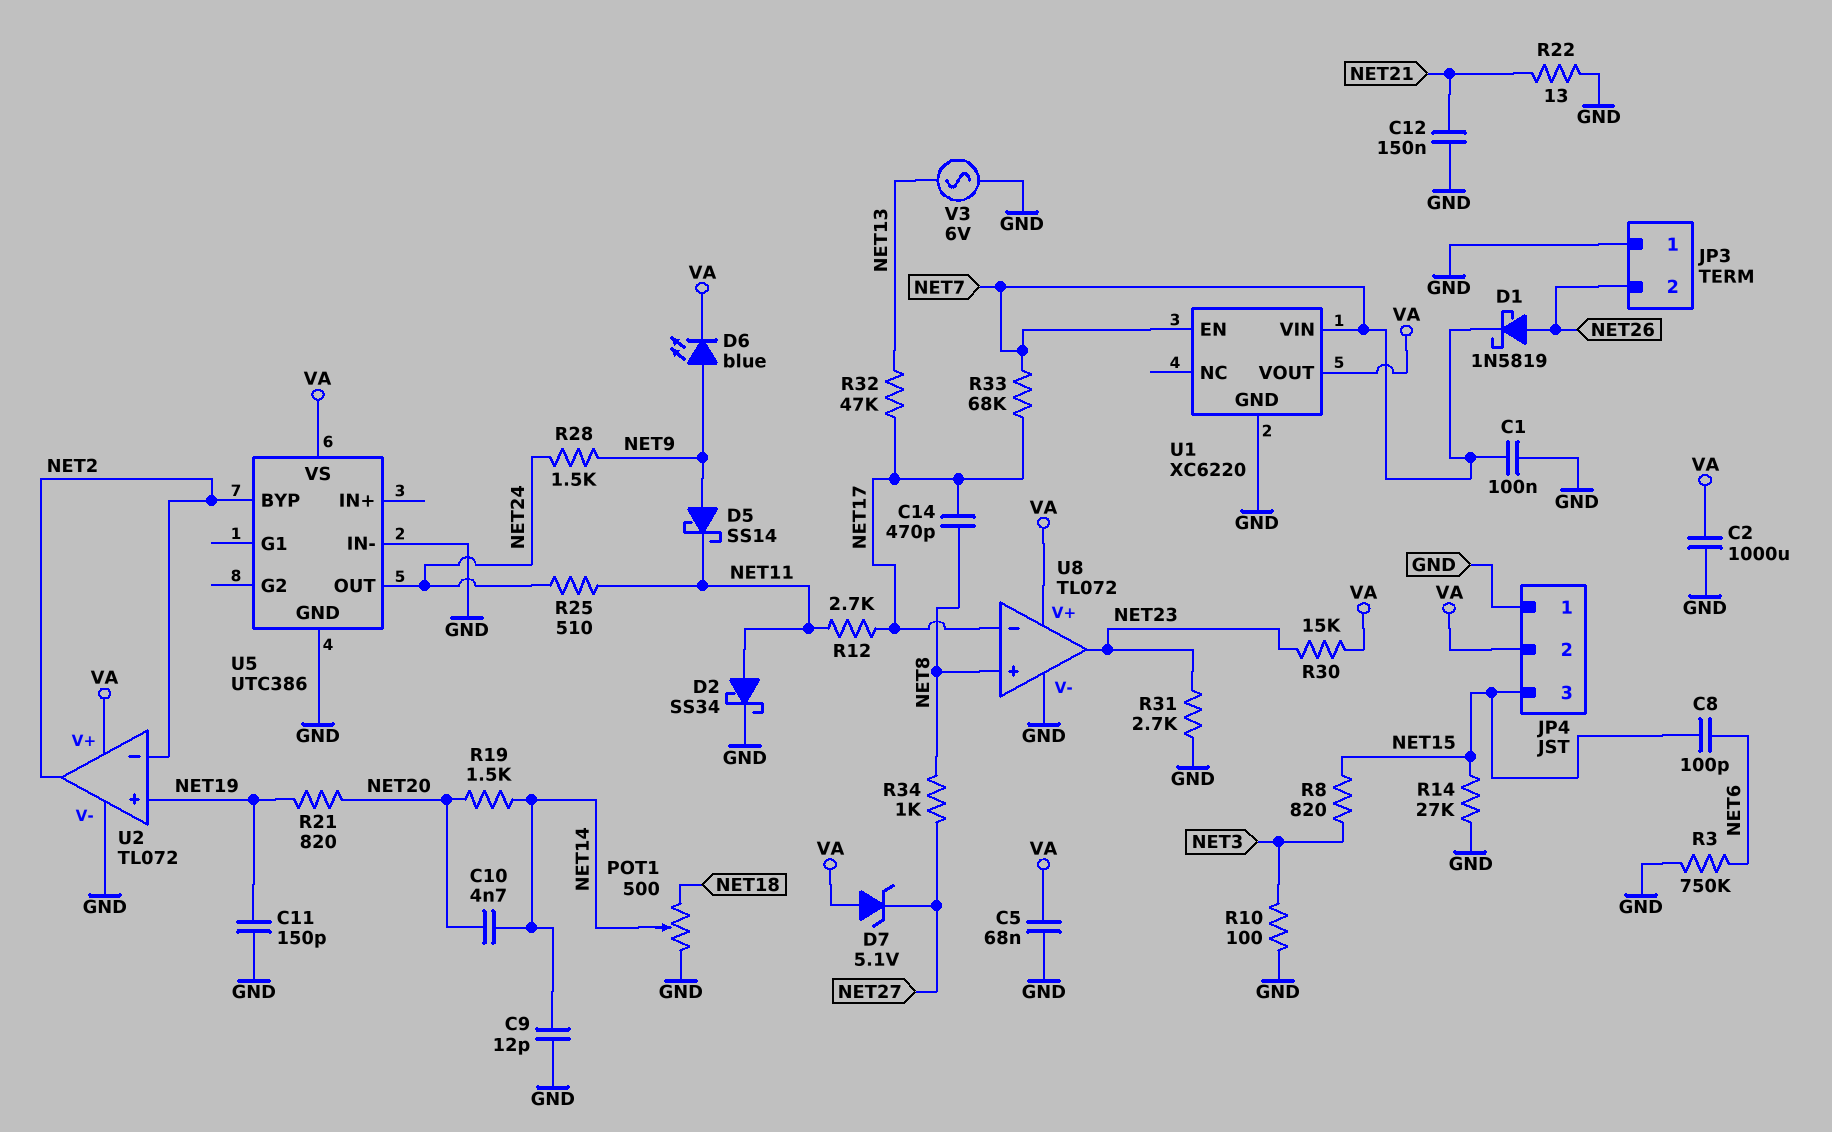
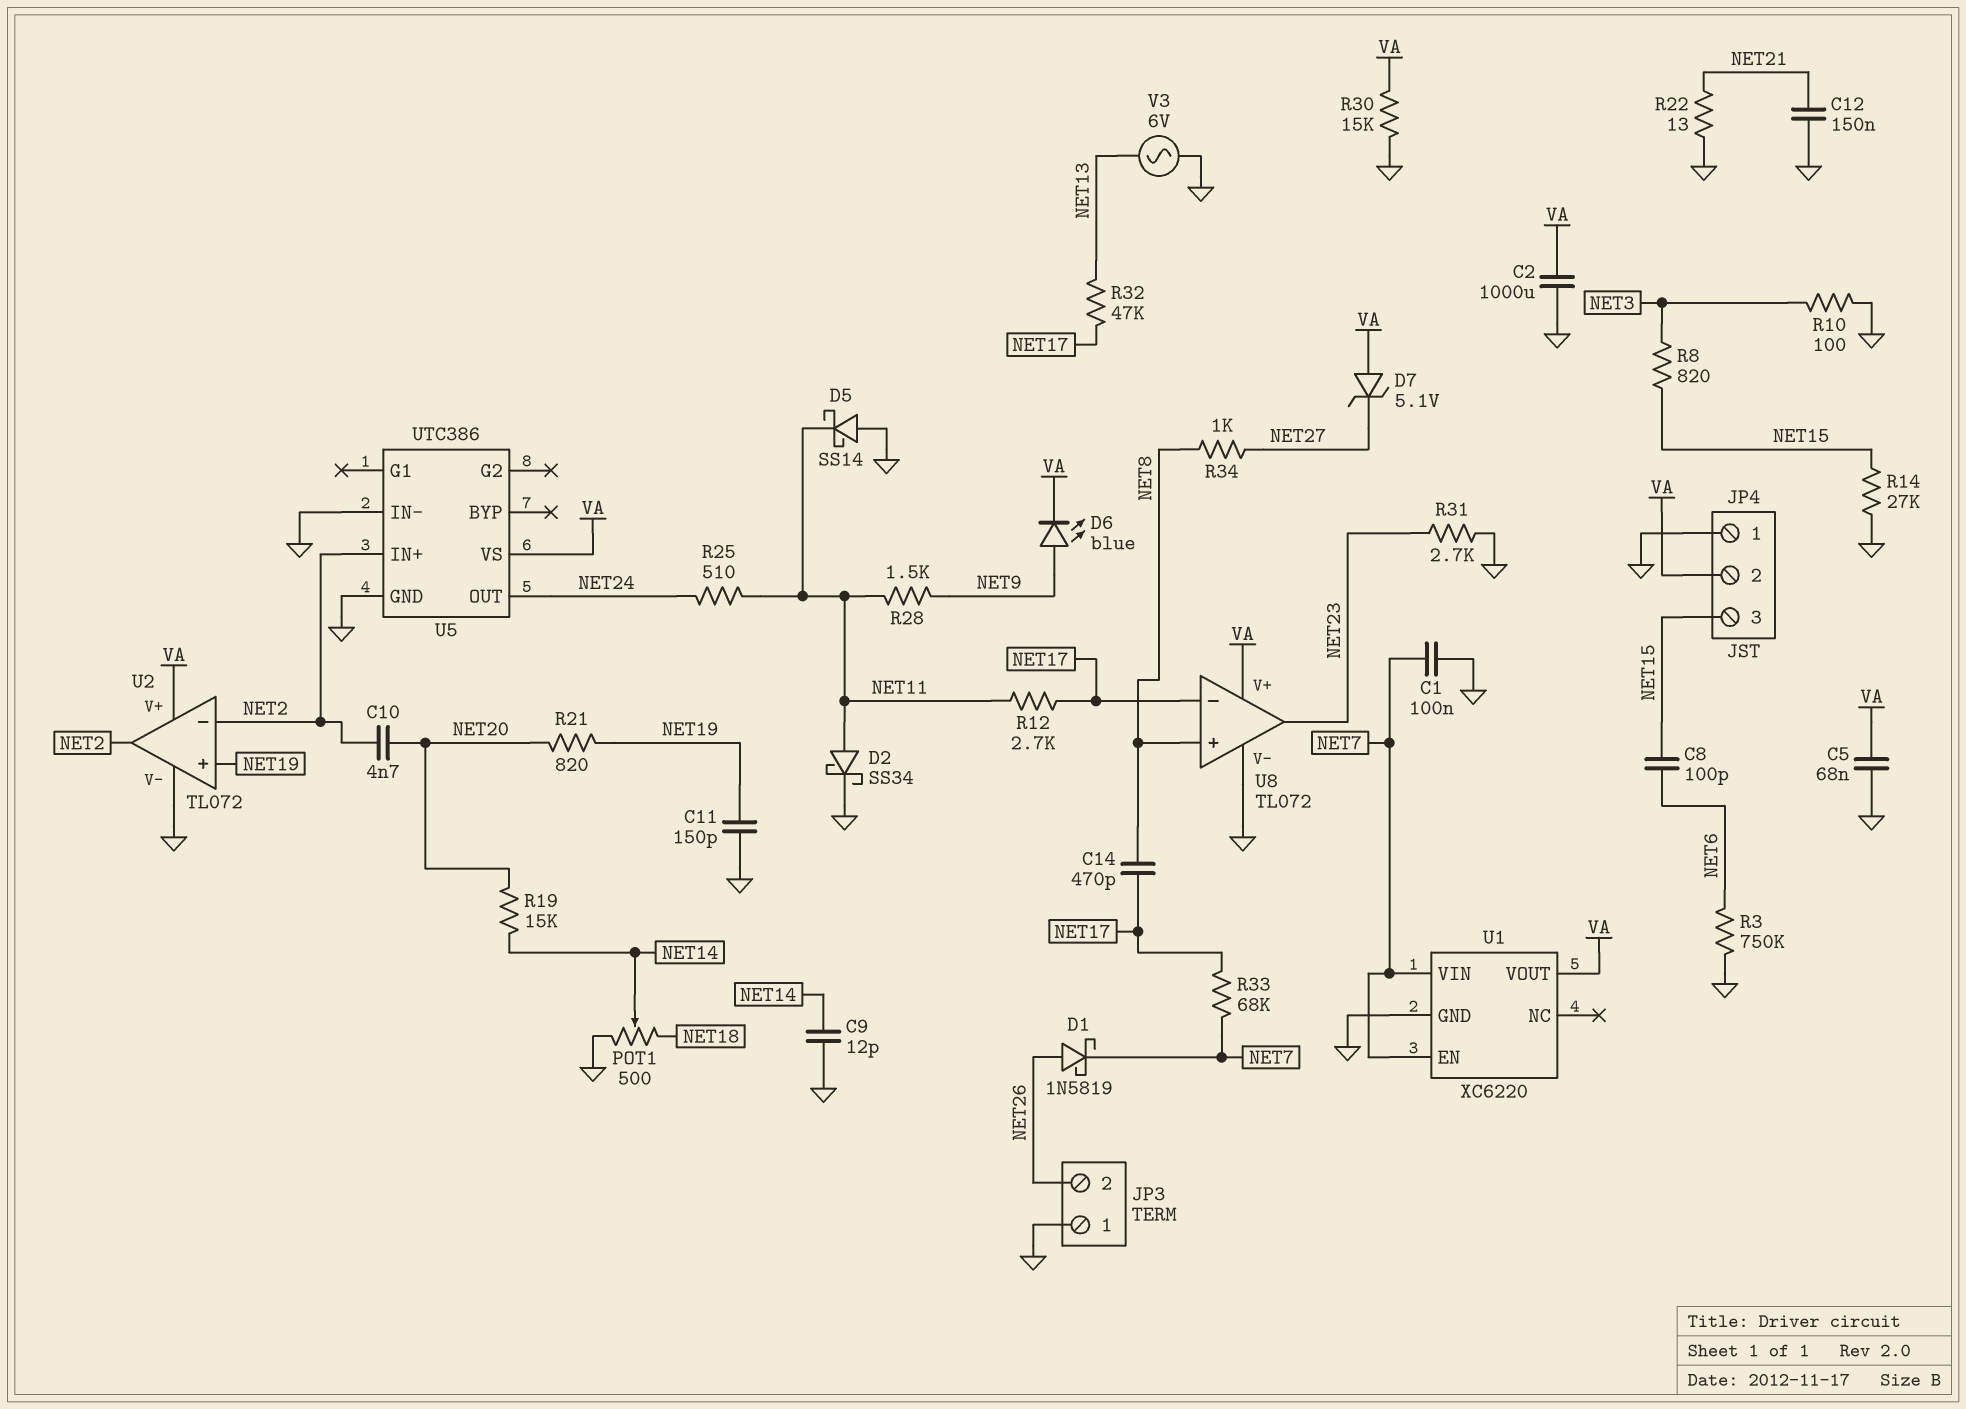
C10: 4.7nF (NET14, NET20) -> 4.7nF (NET2, NET20)
D5: schottky SS14 (A NET9, K NET11) -> schottky SS14 (A GND, K NET11)
R19: 1.5k (NET14, NET20) -> 15k (NET14, NET20)
R28: 1.5k (NET9, NET24) -> 1.5k (NET9, NET11)
R30: 15k (NET23, VA) -> 15k (GND, VA)
U5 pin BYP: NET2 -> none
U5 pin IN+: none -> NET2

